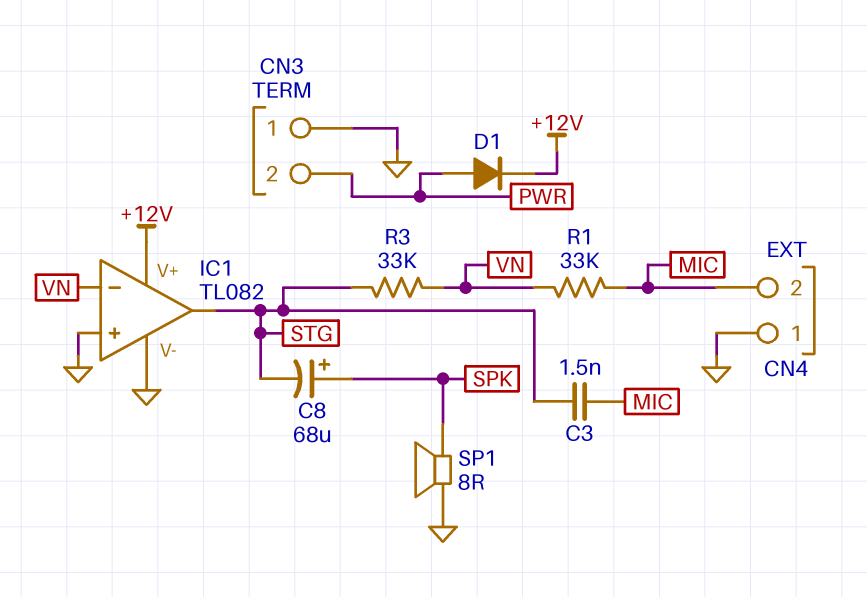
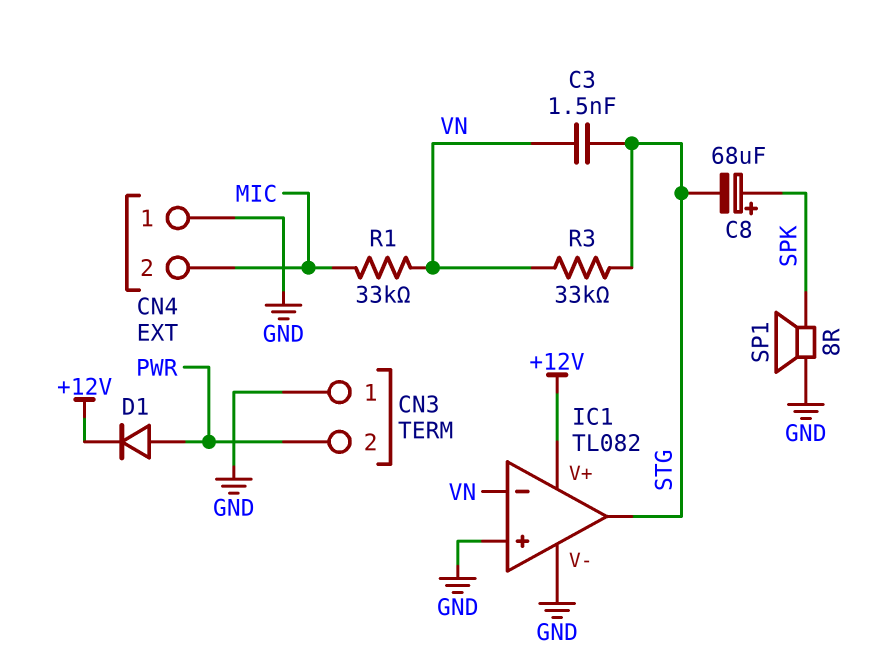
C3: 1.5nF (MIC, STG) -> 1.5nF (STG, VN)

